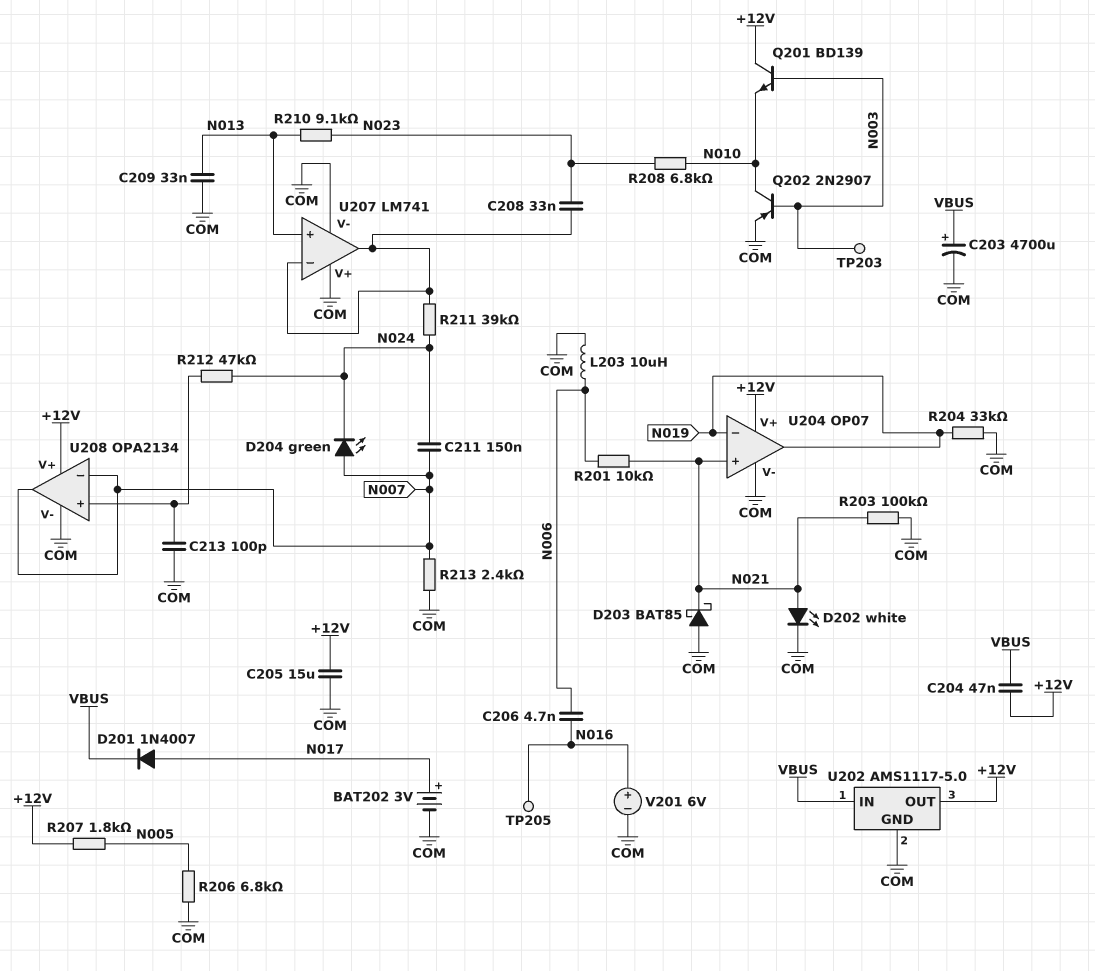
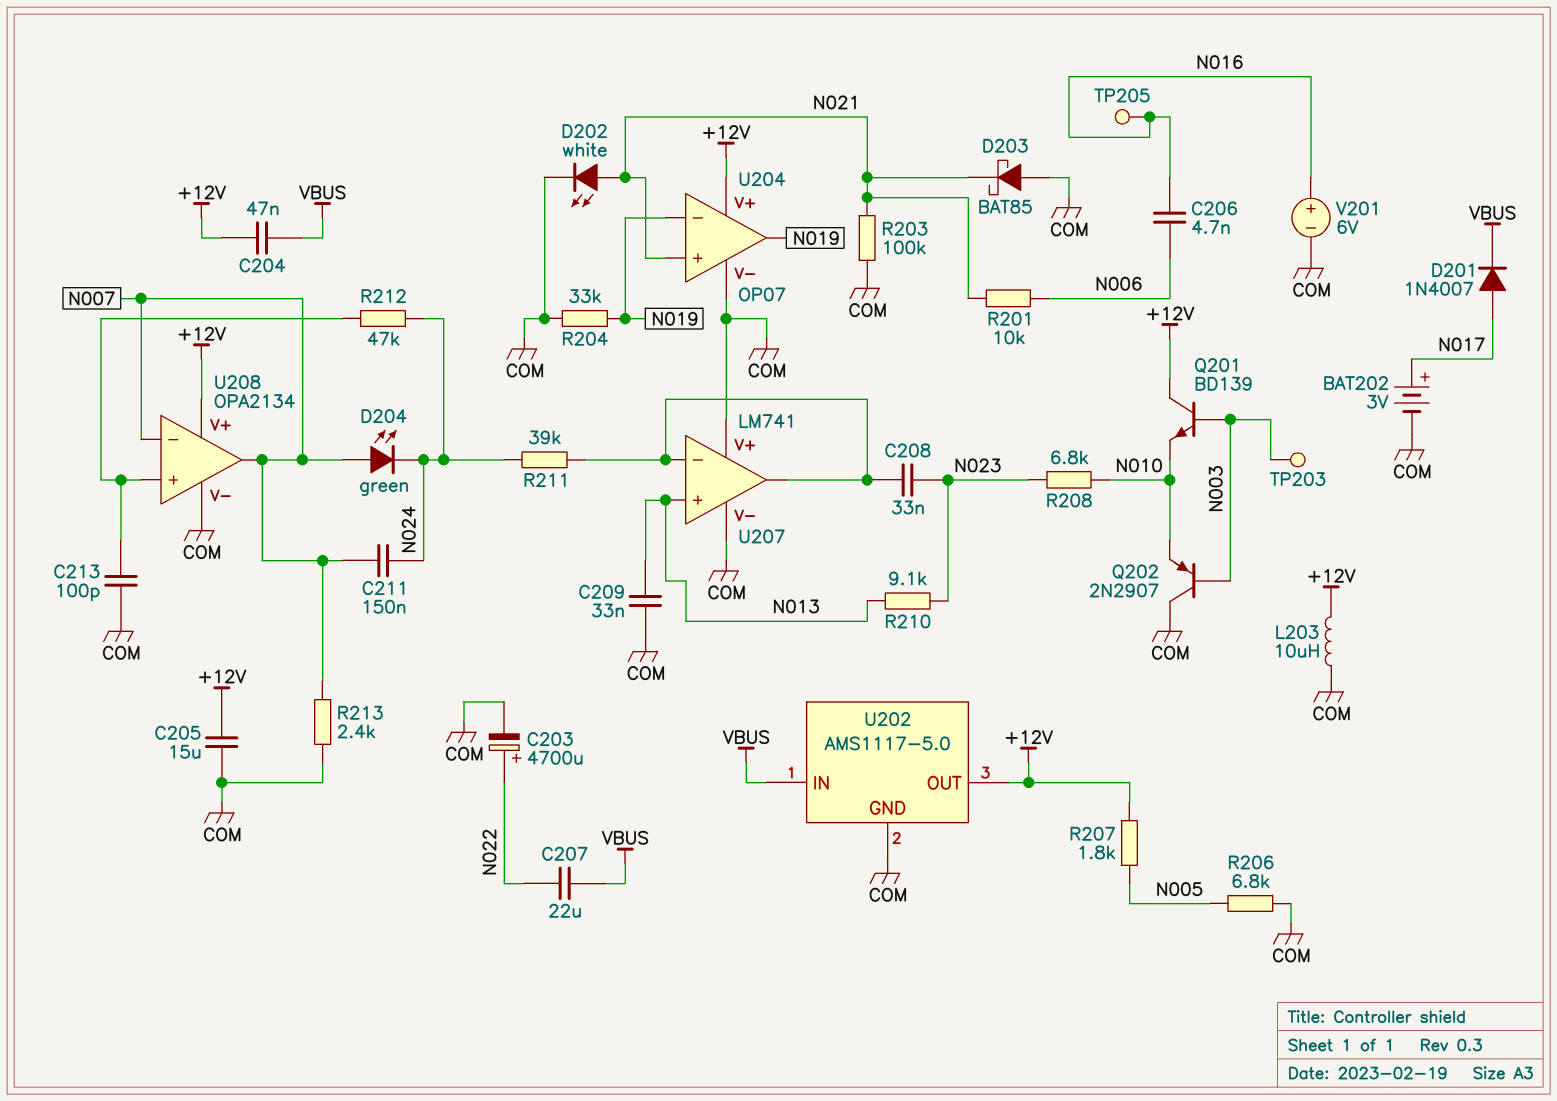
C203: 4700uF (plus VBUS, minus COM) -> 4700uF (plus N022, minus COM)
C207: none -> 22uF (N022, VBUS)
L203: 10uH (COM, N006) -> 10uH (+12V, COM)
Q202: PNP 2N2907 (B N003, C N010, E COM) -> PNP 2N2907 (B N003, C COM, E N010)

